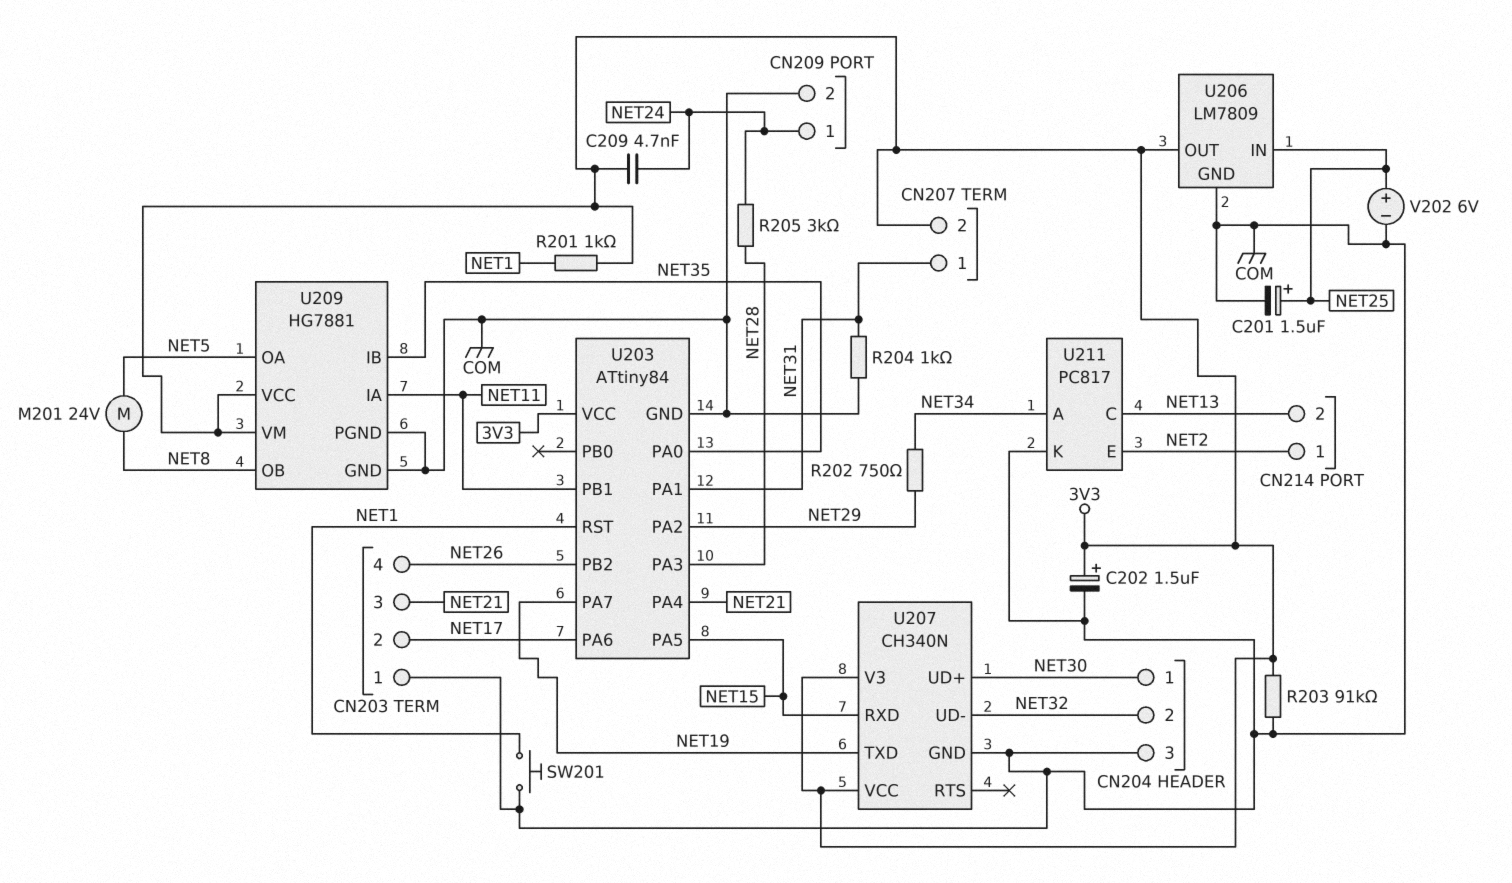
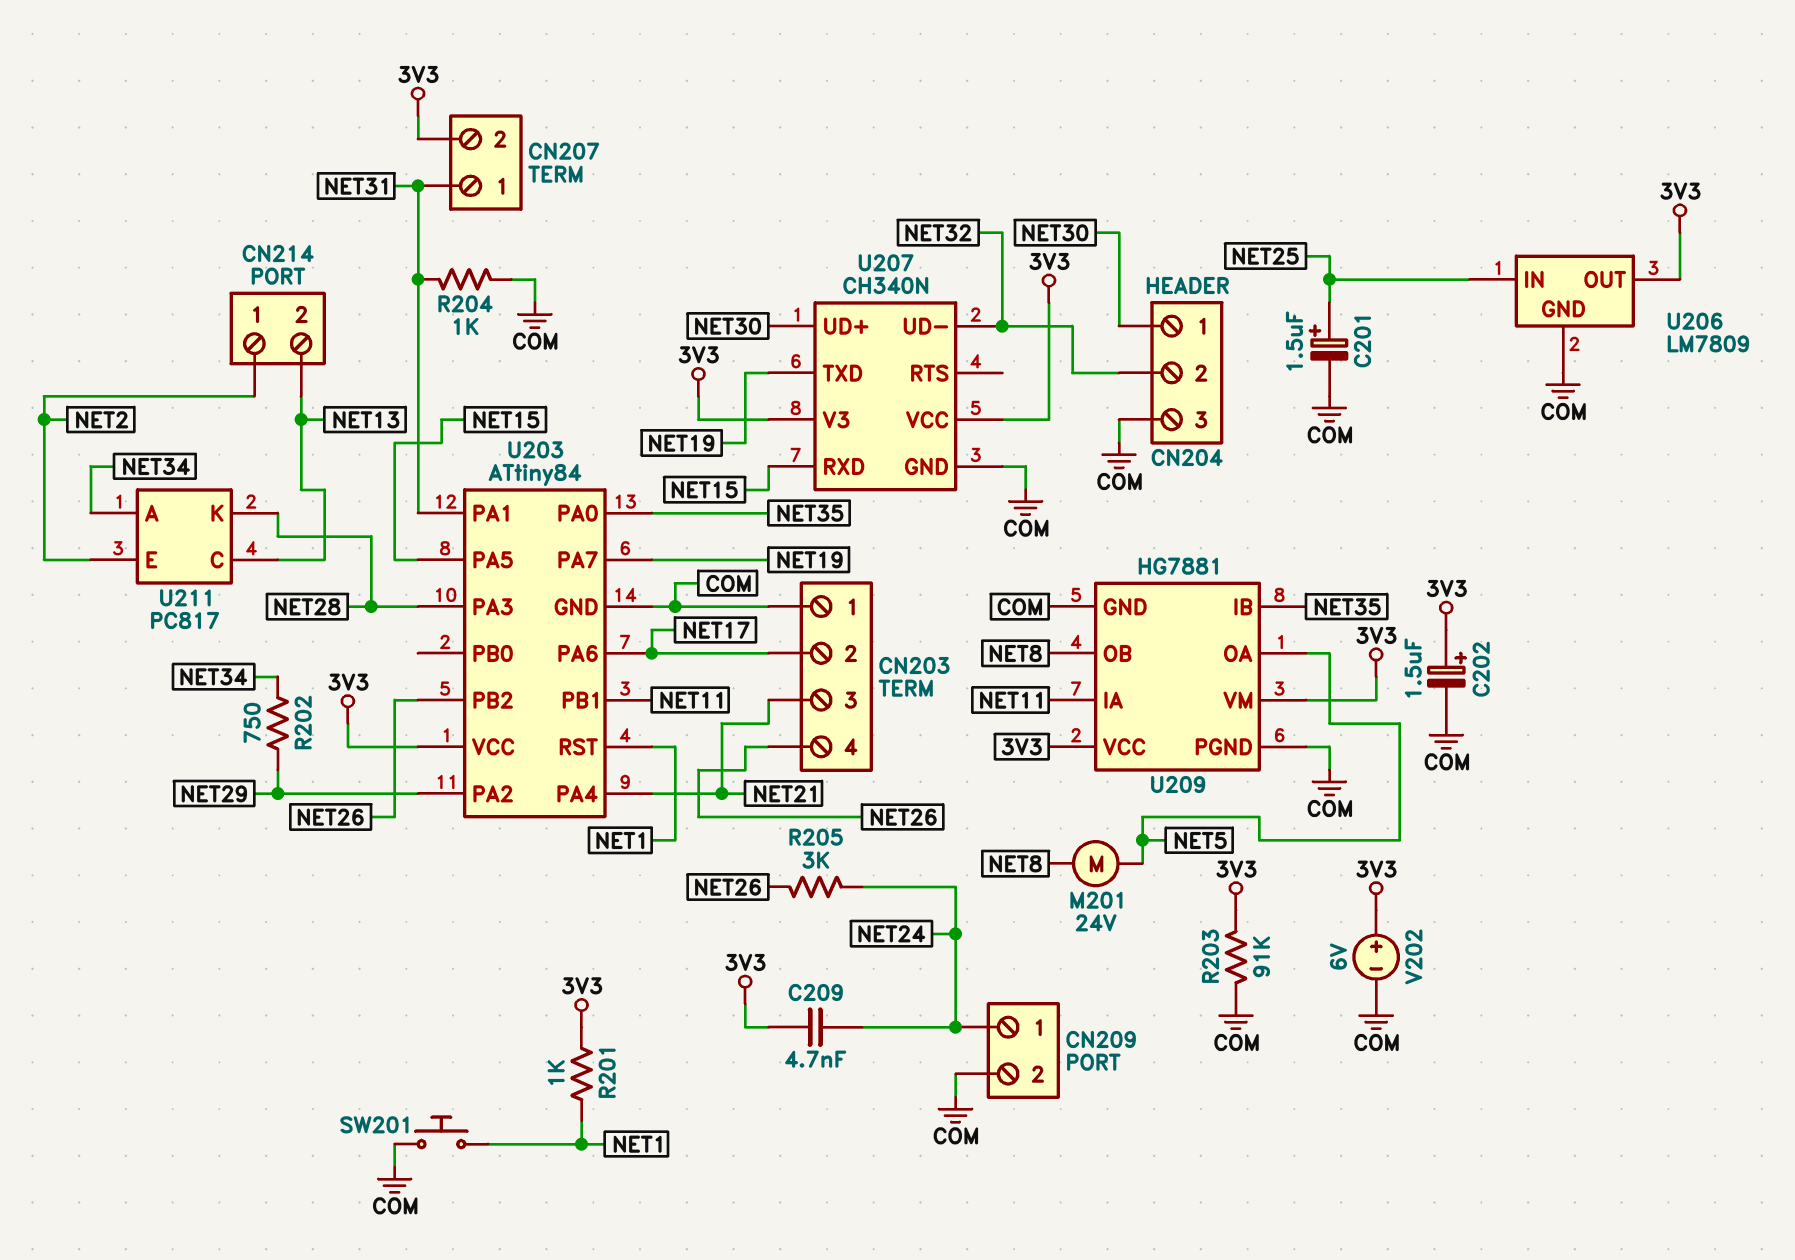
R205: 3k (NET24, NET28) -> 3k (NET24, NET26)
U211 pin K: COM -> NET28
V202: 6V (plus NET25, minus COM) -> 6V (plus 3V3, minus COM)

